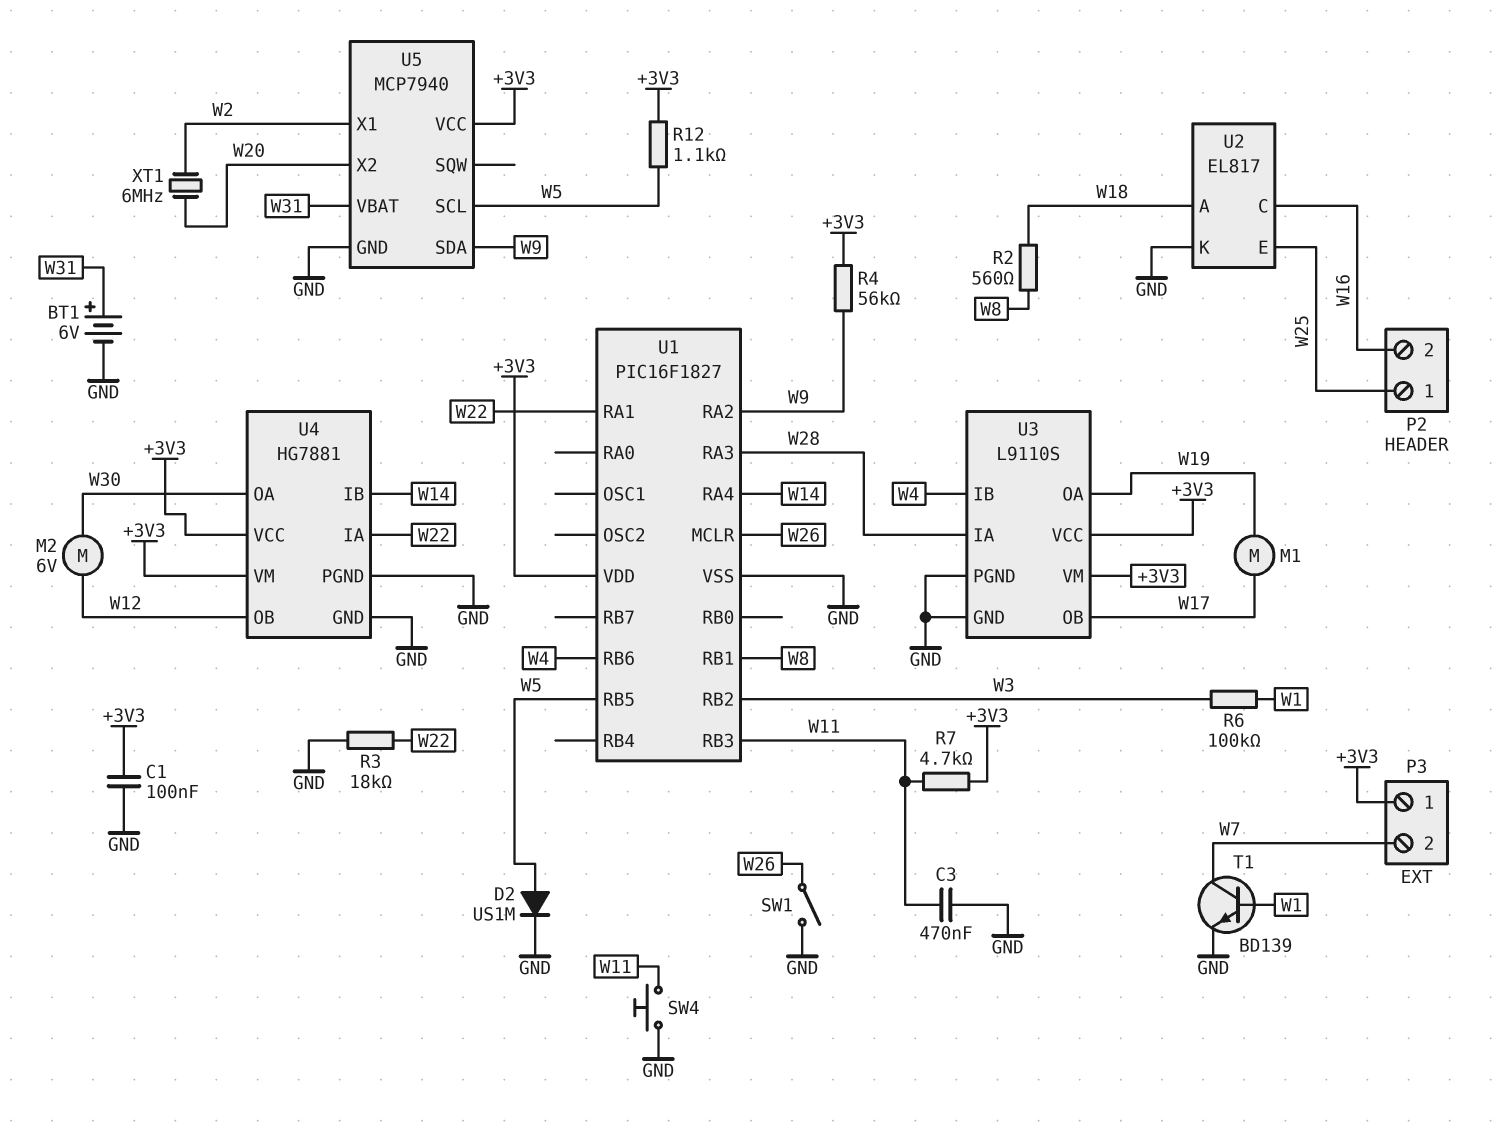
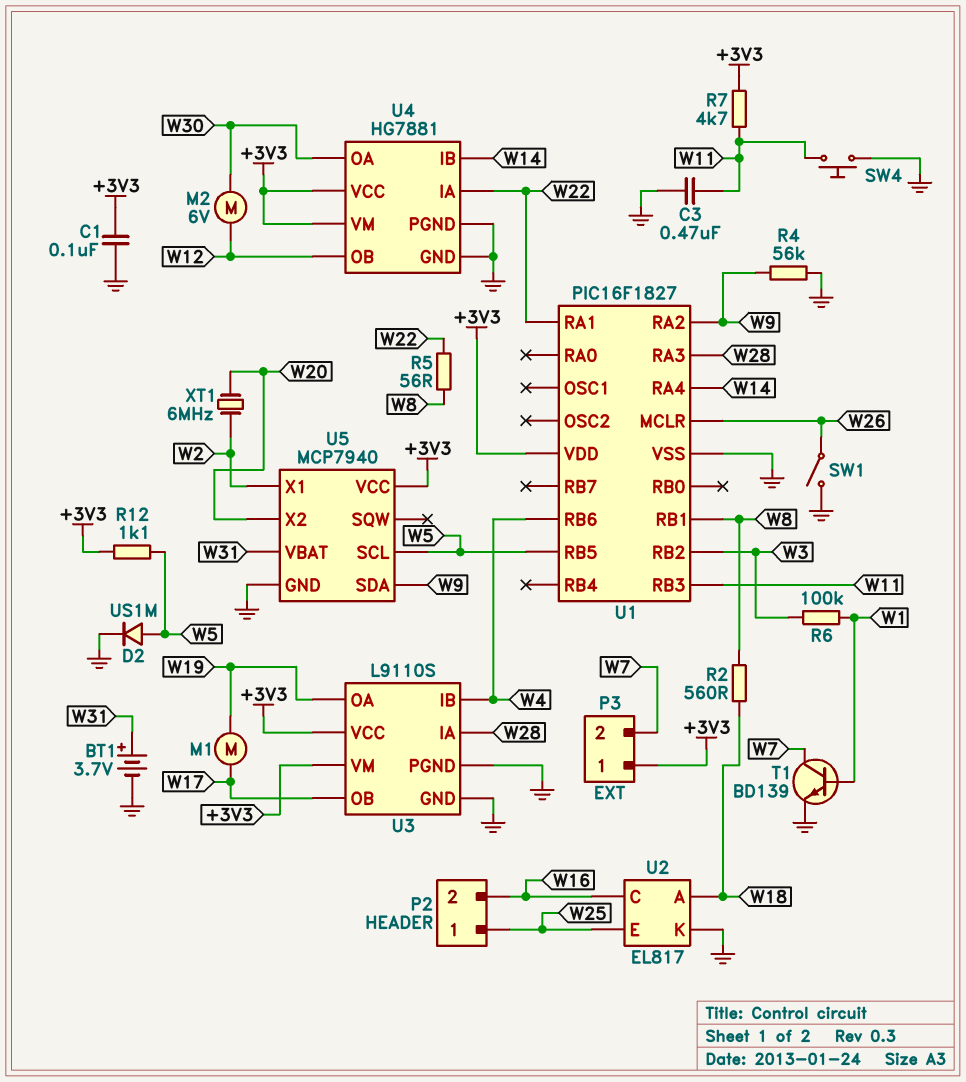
BT1: 6V (plus W31, minus GND) -> 3.7V (plus W31, minus GND)
R3: 18k (GND, W22) -> none
R4: 56k (+3V3, W9) -> 56k (GND, W9)
R5: none -> 56 (W8, W22)

